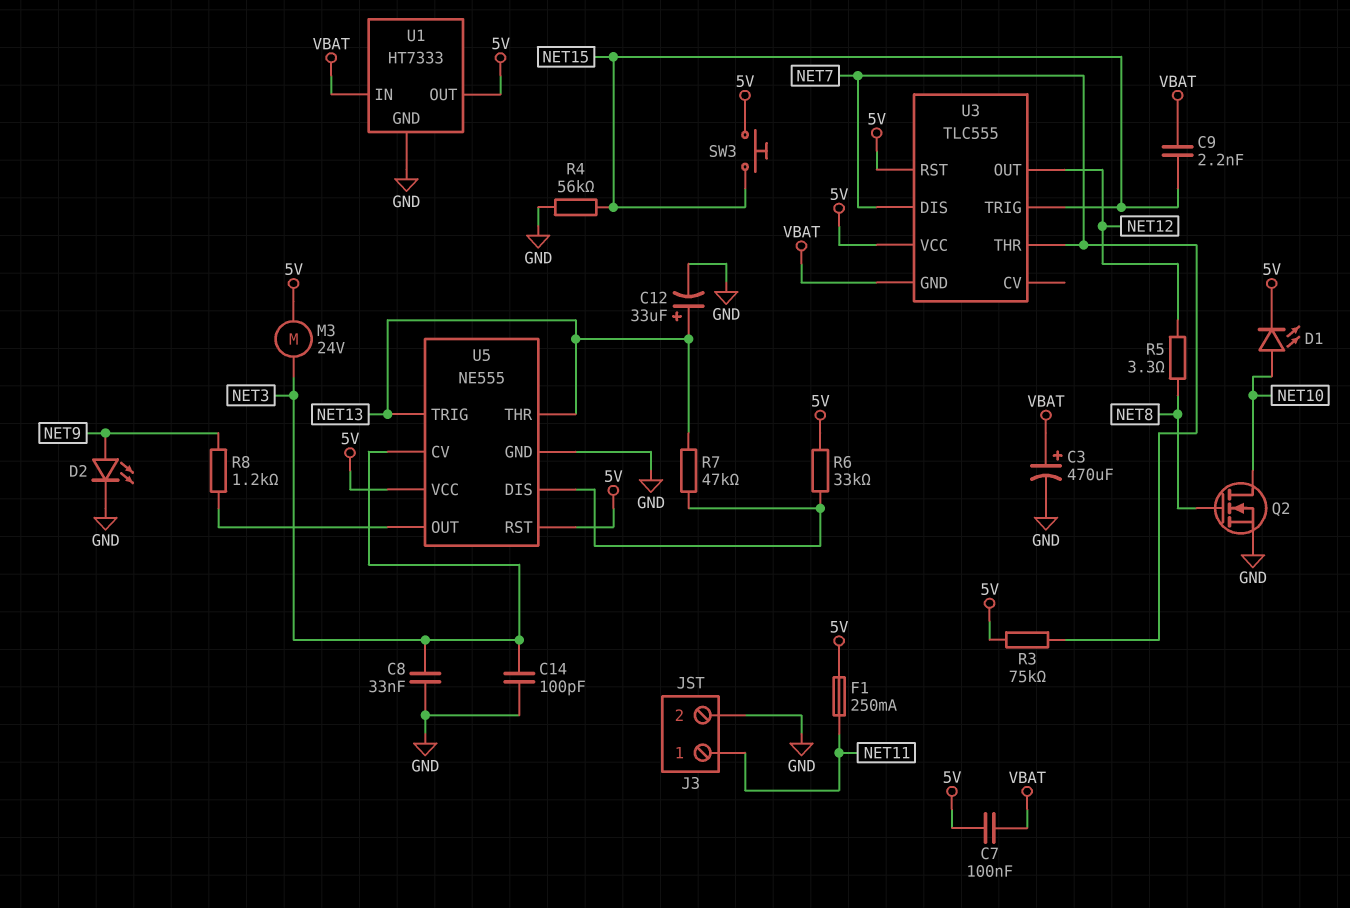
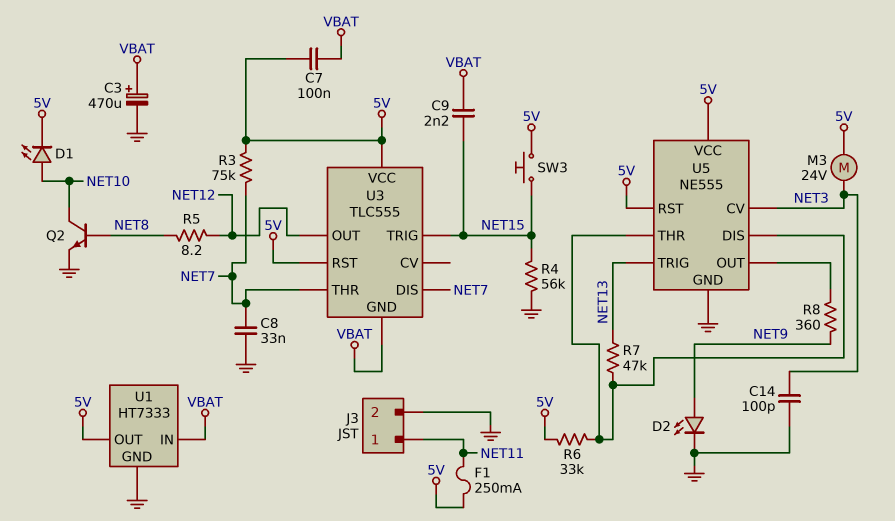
C8: 33nF (GND, NET3) -> 33nF (GND, NET7)
C12: 33uF (plus NET13, minus GND) -> none
Q2: NMOS (G NET8, D NET10, S GND) -> NPN (B NET8, C NET10, E GND)
R5: 3.3 (NET8, NET12) -> 8.2 (NET8, NET12)
R8: 1.2k (NET9, U5/OUT) -> 360 (NET9, U5/OUT)
U5 pin THR: NET13 -> U5/DIS

